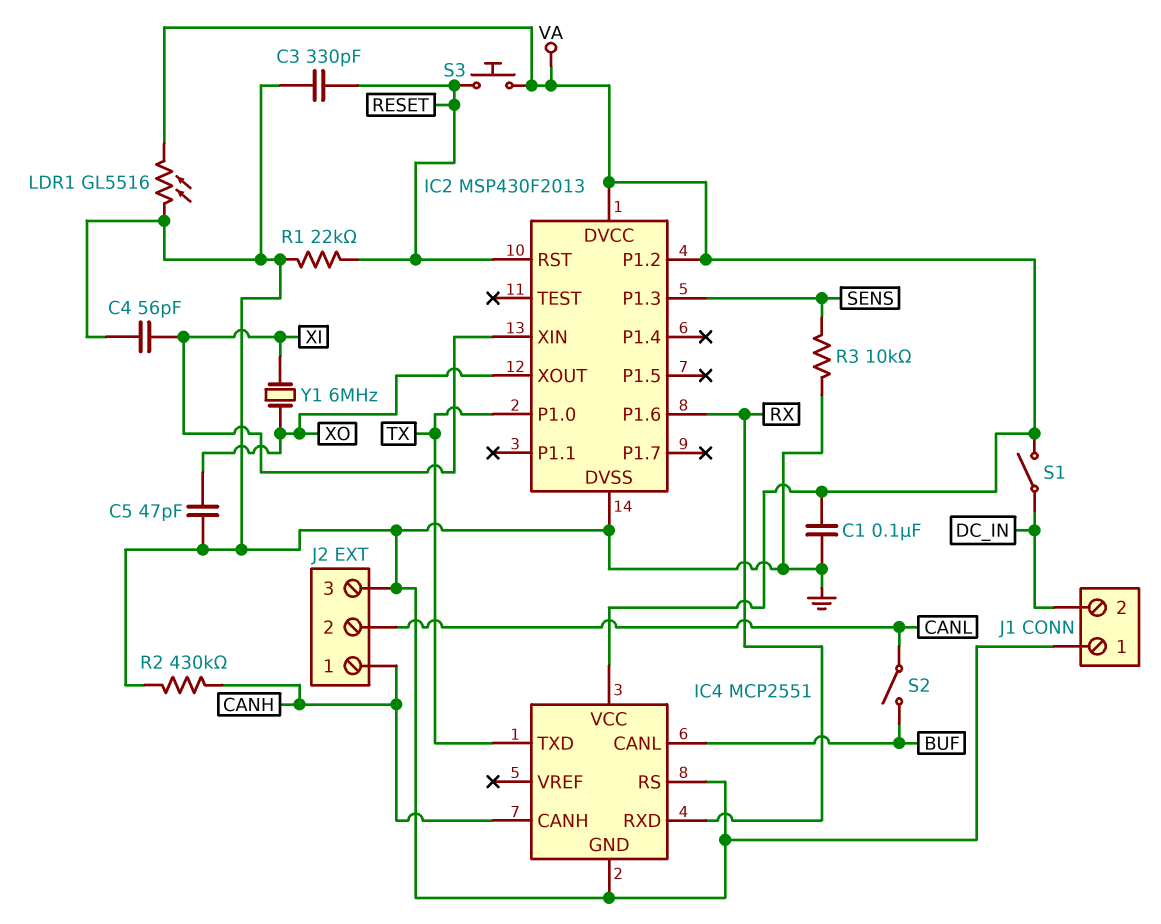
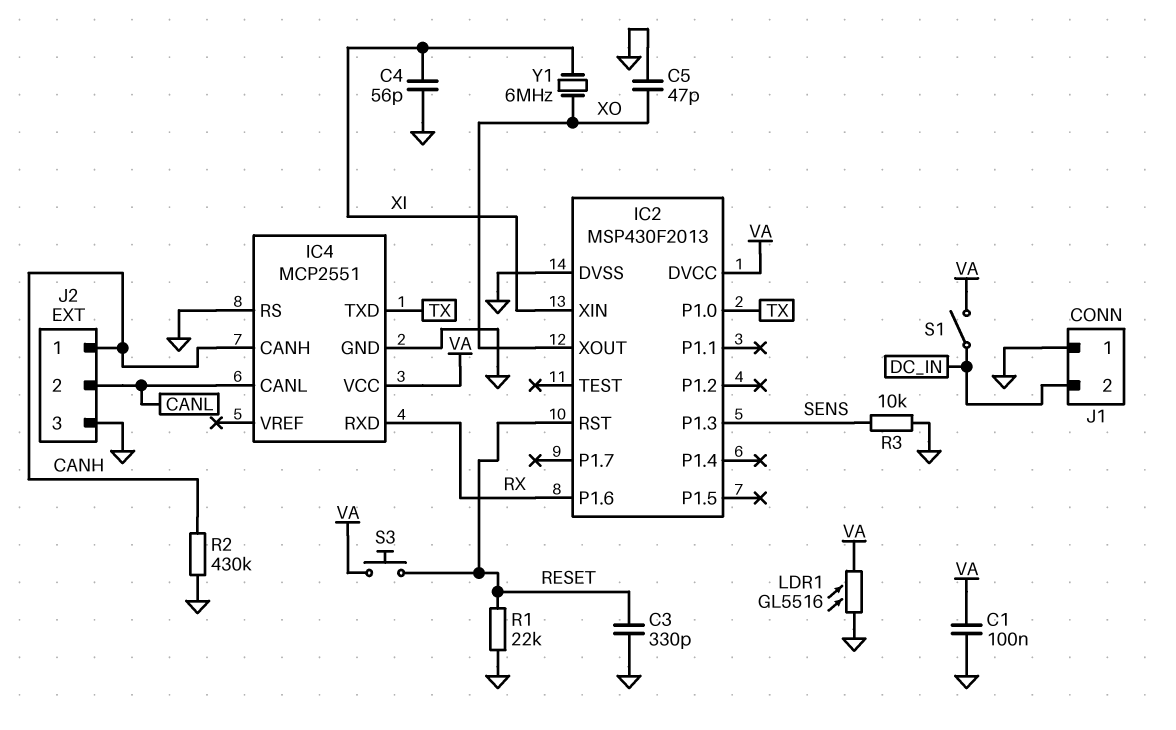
IC2 pin P1.2: VA -> none
IC4 pin CANL: BUF -> CANL
S2: switch (BUF, CANL) -> none

